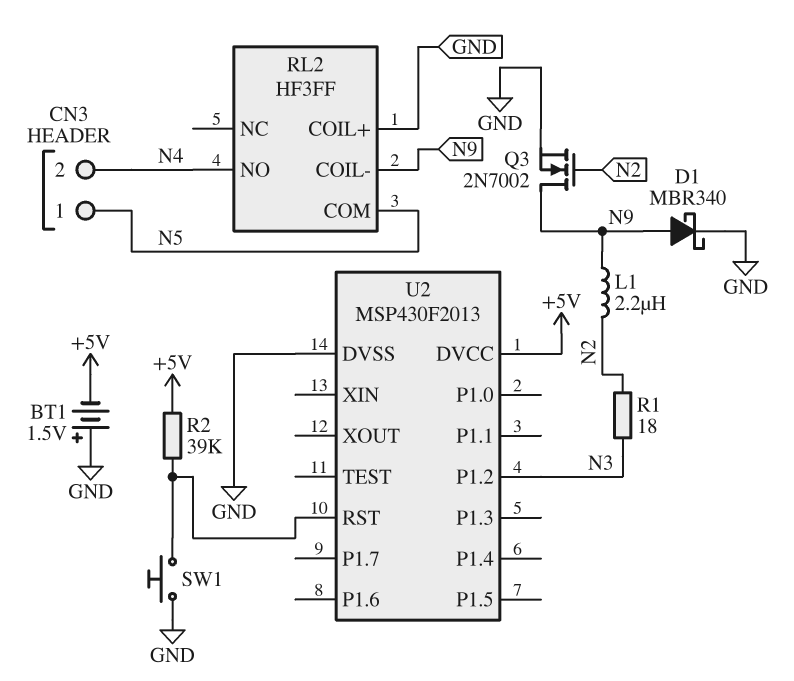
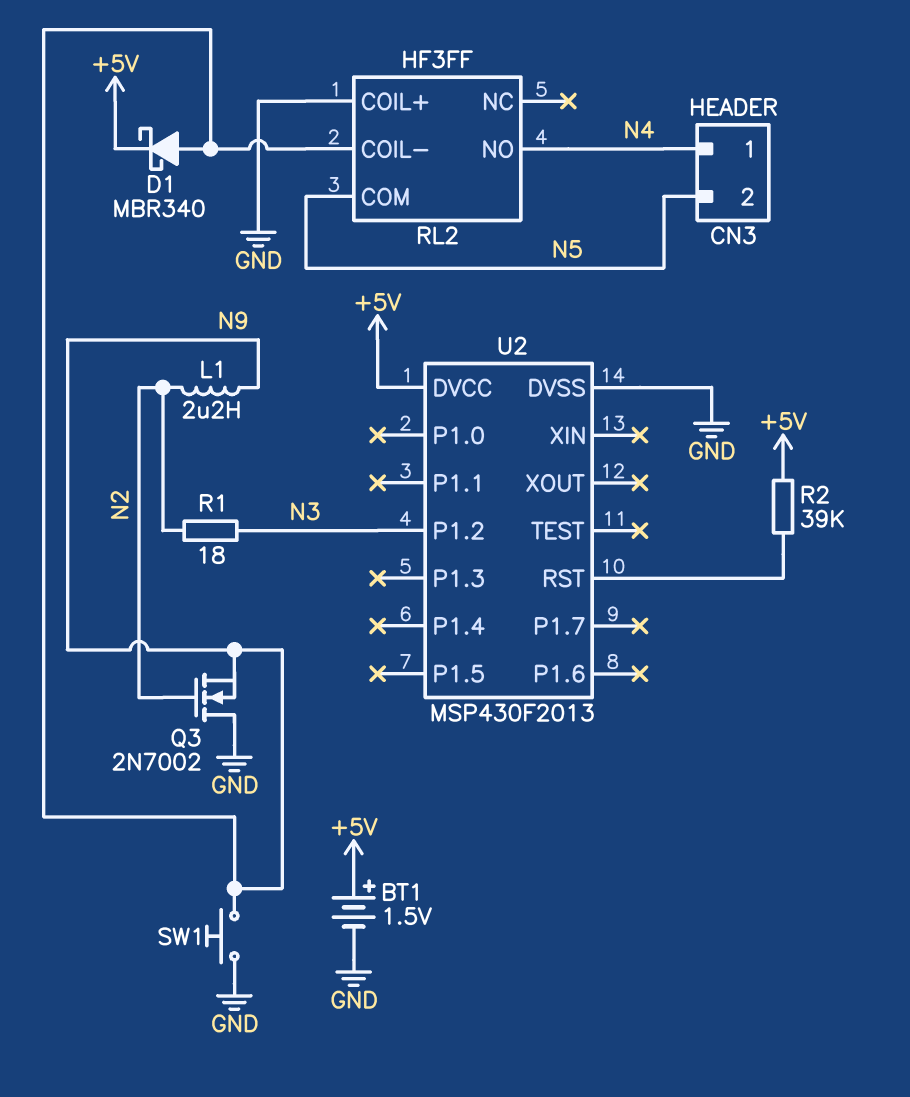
BT1: 1.5V (plus GND, minus +5V) -> 1.5V (plus +5V, minus GND)
CN3 pin 1: N5 -> N4
CN3 pin 2: N4 -> N5
D1: schottky MBR340 (A N9, K GND) -> schottky MBR340 (A N9, K +5V)
Q3: NMOS 2N7002 (G N2, D N9, S GND) -> NMOS 2N7002 (G N2, D GND, S N9)
SW1: button (GND, U2/RST) -> button (GND, N9)

